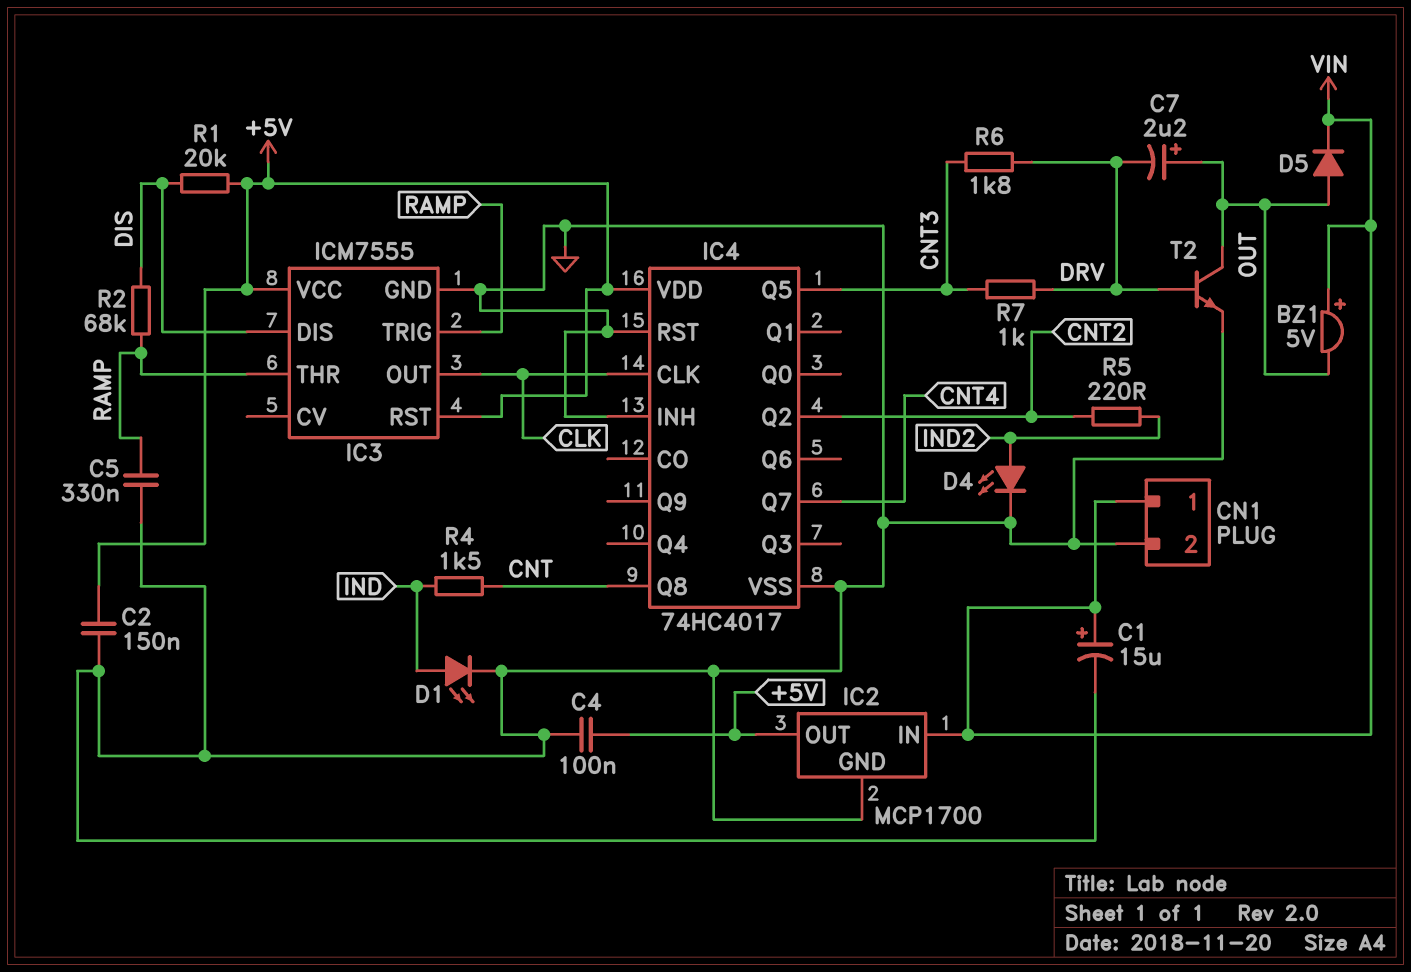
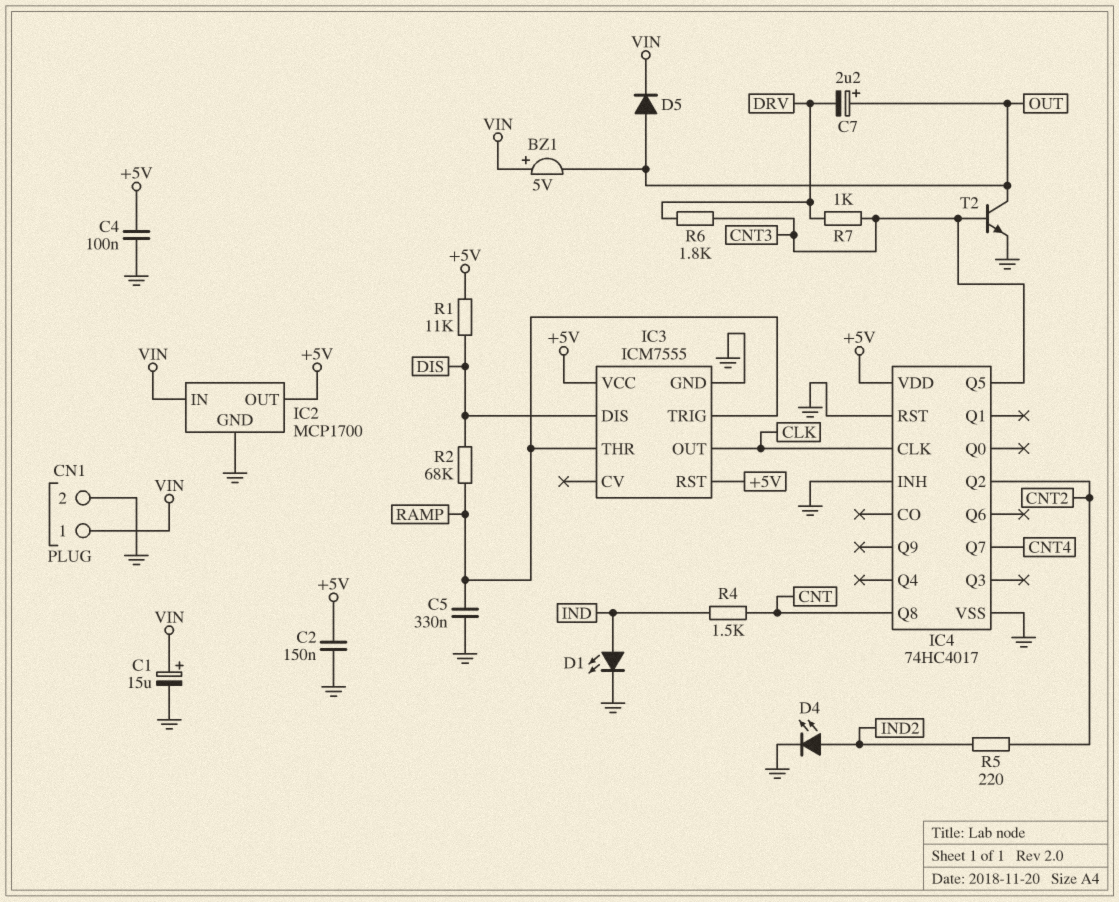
R1: 20k (+5V, DIS) -> 11k (+5V, DIS)
T2: NPN (B DRV, C OUT, E GND) -> NPN (B CNT3, C OUT, E GND)

